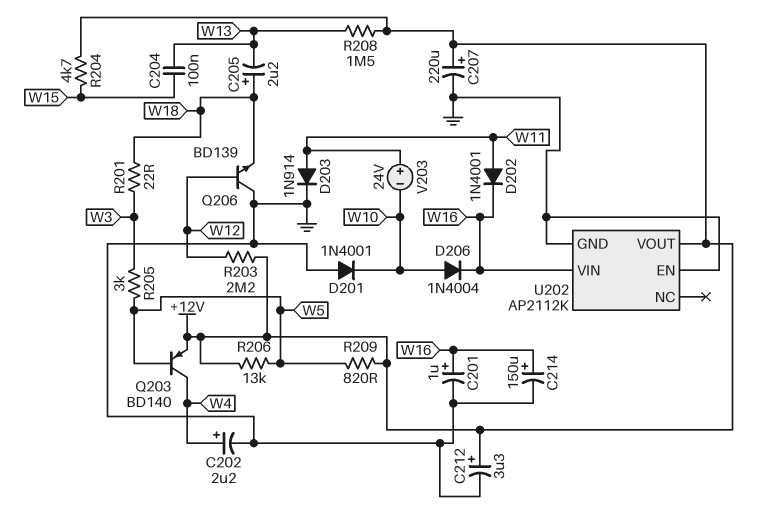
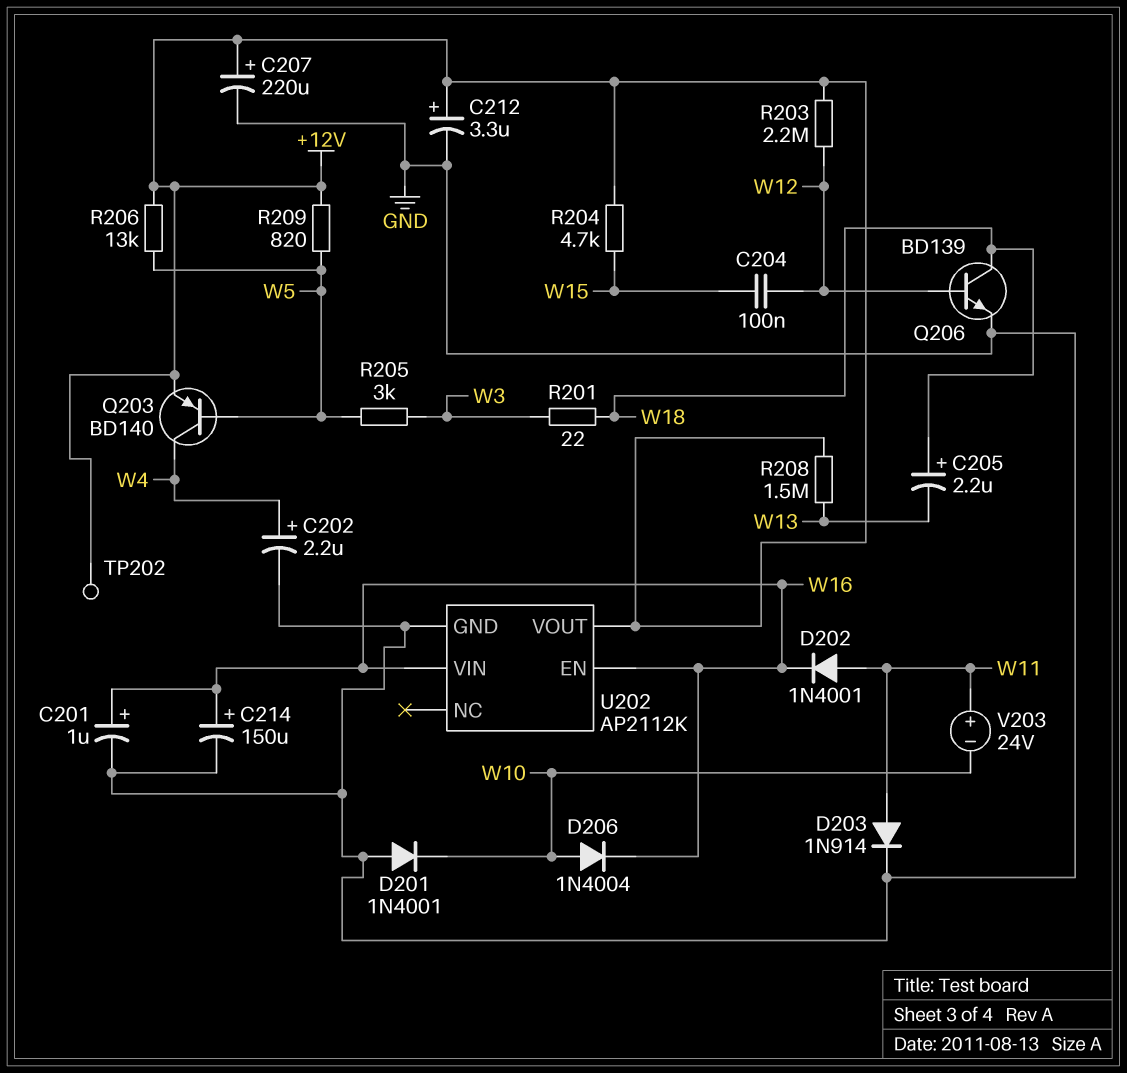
C204: 100nF (W13, W15) -> 100nF (W12, W15)
Q206: NPN BD139 (B W12, C GND, E W18) -> NPN BD139 (B W12, C W18, E GND)
TP202: none -> test point (+12V)
U202 pin EN: GND -> W16

